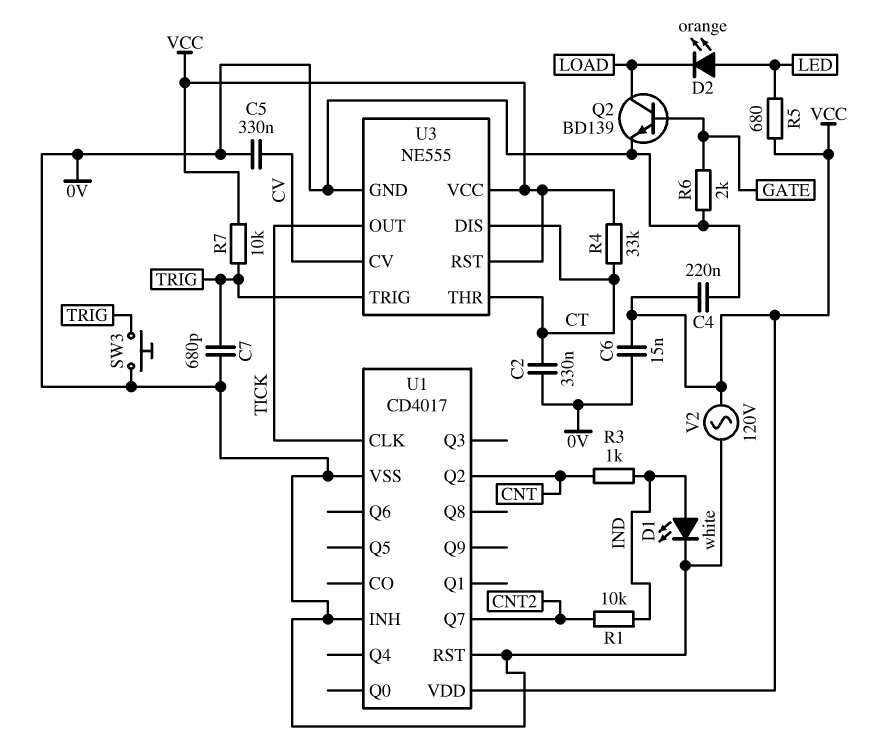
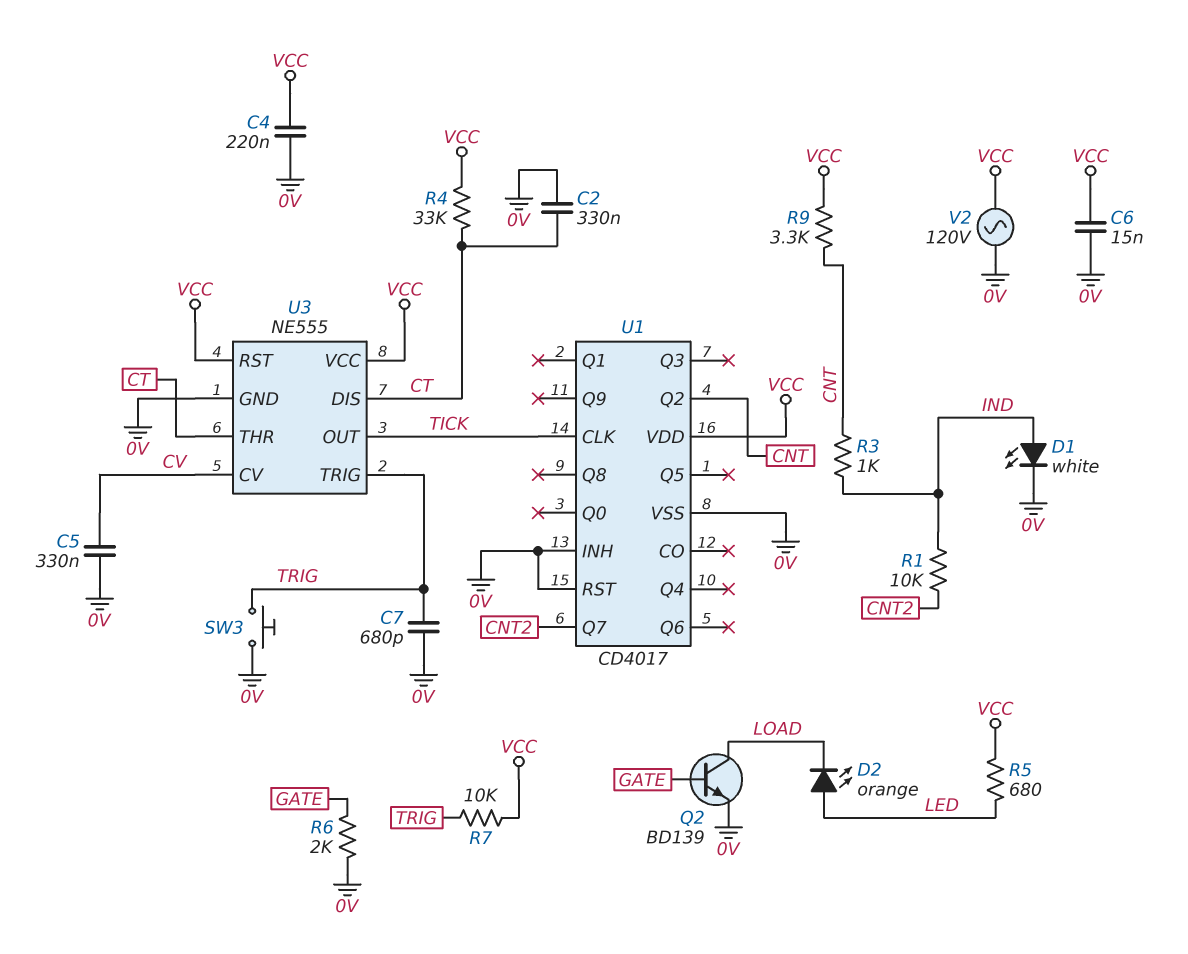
R9: none -> 3.3k (CNT, VCC)

